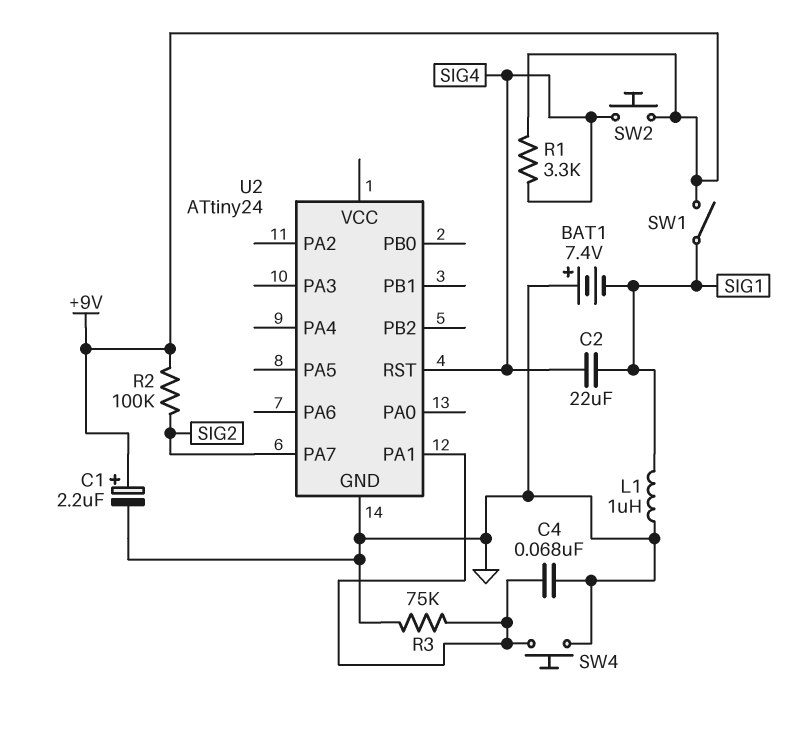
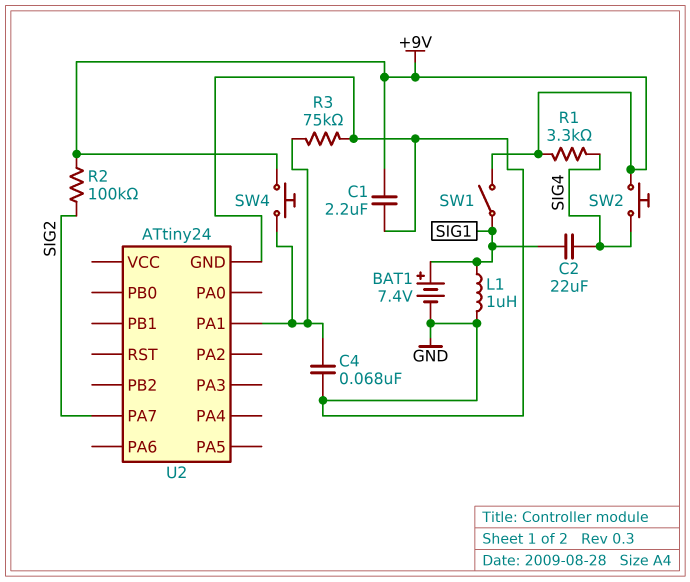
BAT1: 7.4V (plus GND, minus SIG1) -> 7.4V (plus SIG1, minus GND)
C1: 2.2uF (plus +9V, minus GND) -> 2.2uF (+9V, GND)
SW4: button (GND, U2/PA1) -> button (+9V, U2/PA1)
U2 pin RST: SIG4 -> none

